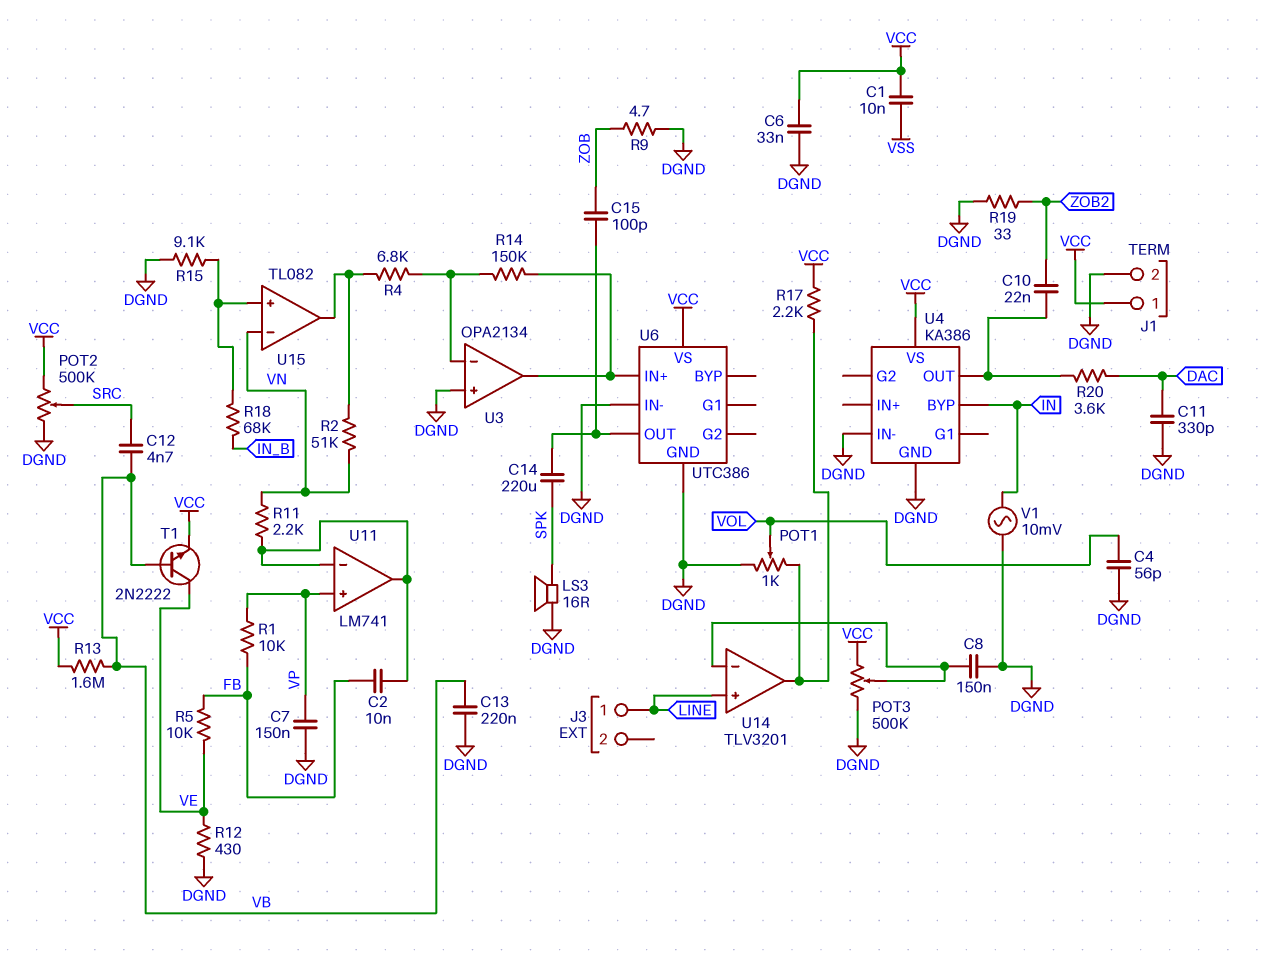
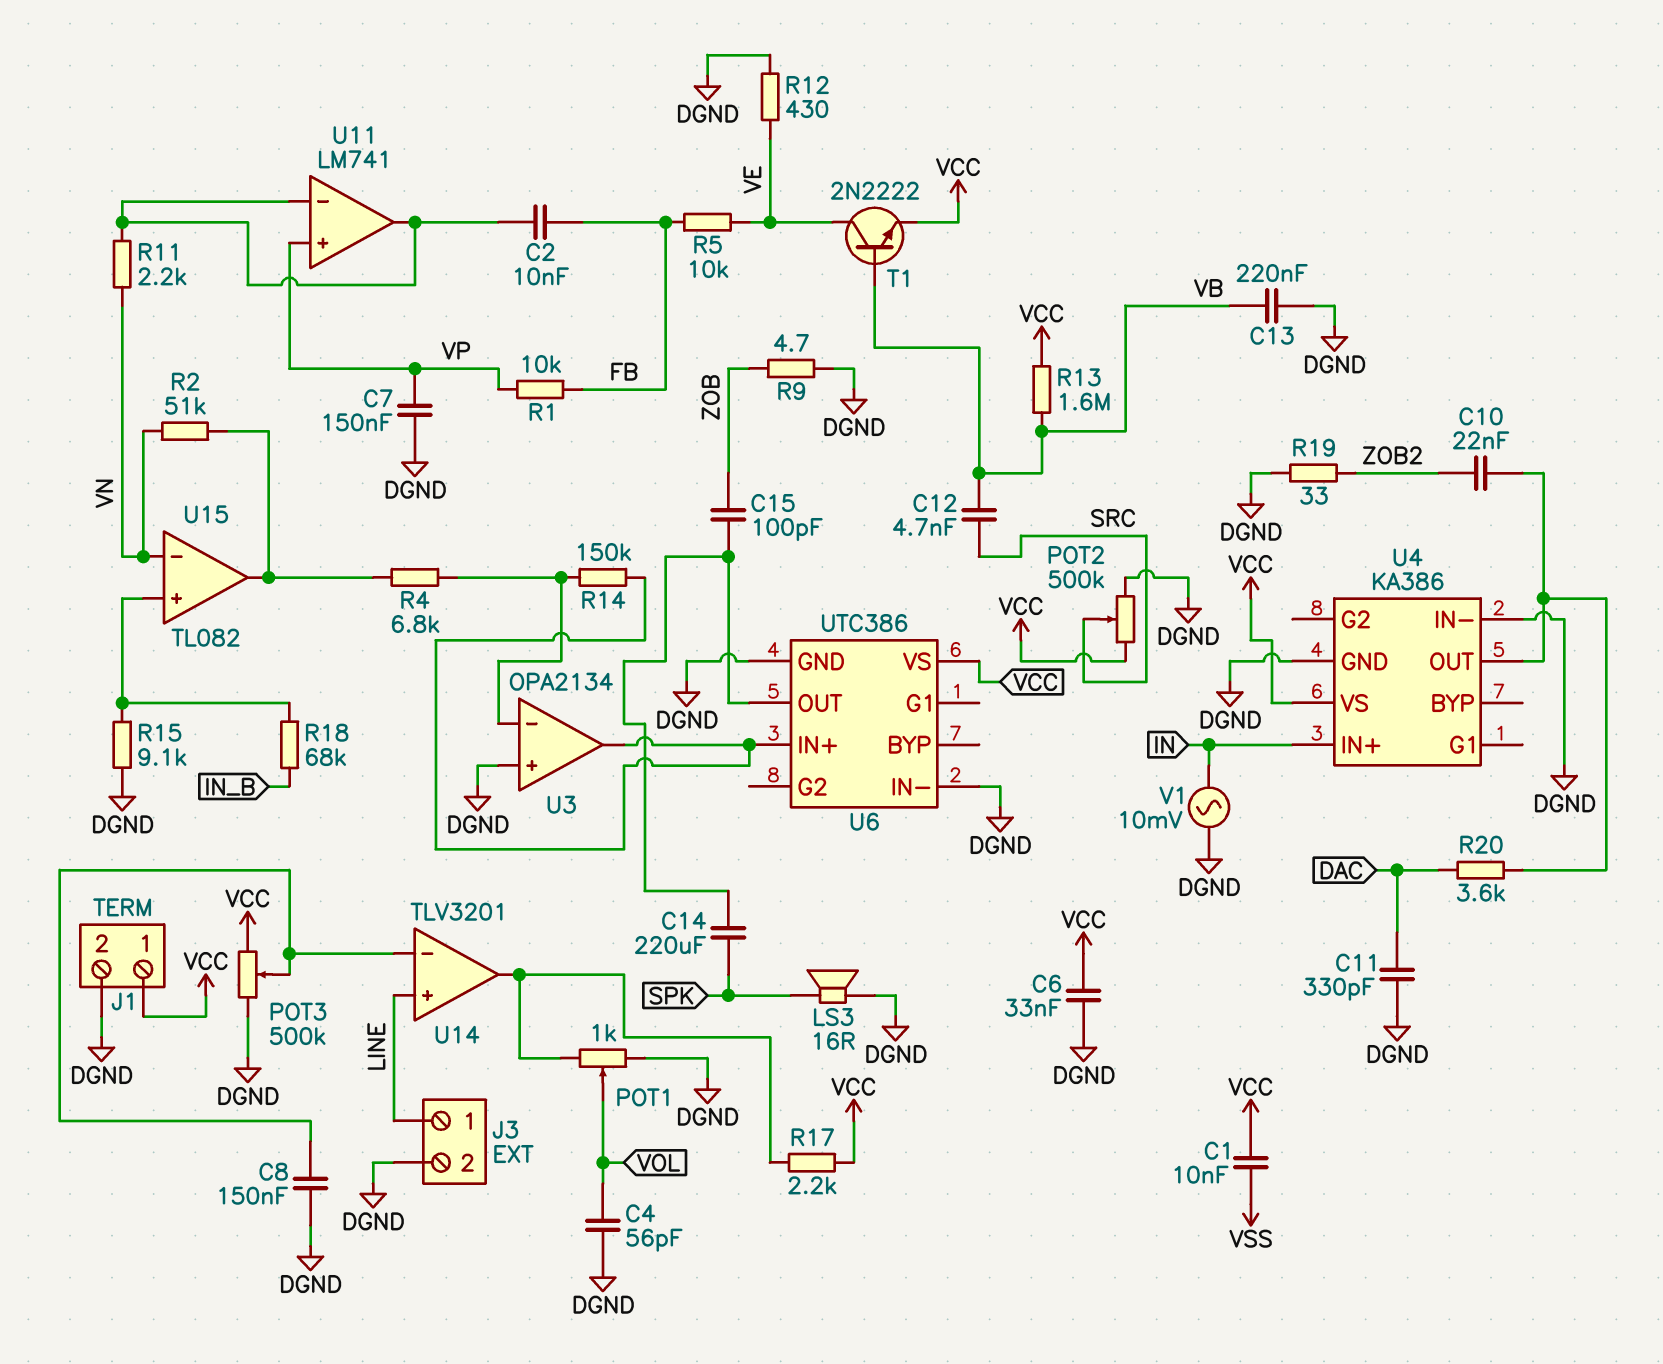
J3 pin 2: none -> DGND
U4 pin BYP: IN -> none
U4 pin IN+: none -> IN

